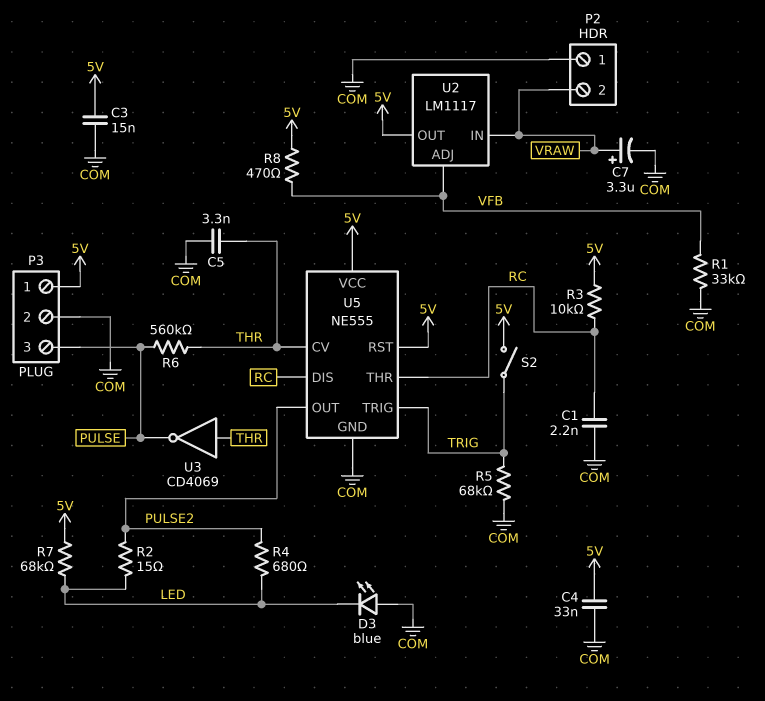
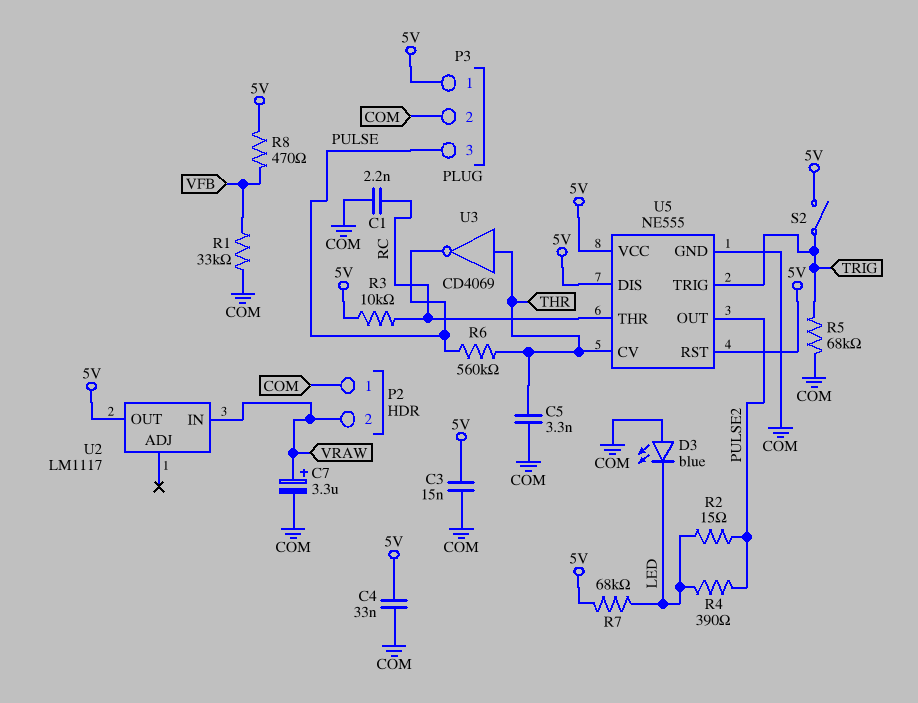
R4: 680 (LED, PULSE2) -> 390 (LED, PULSE2)
U2 pin ADJ: VFB -> none
U5 pin DIS: RC -> 5V

